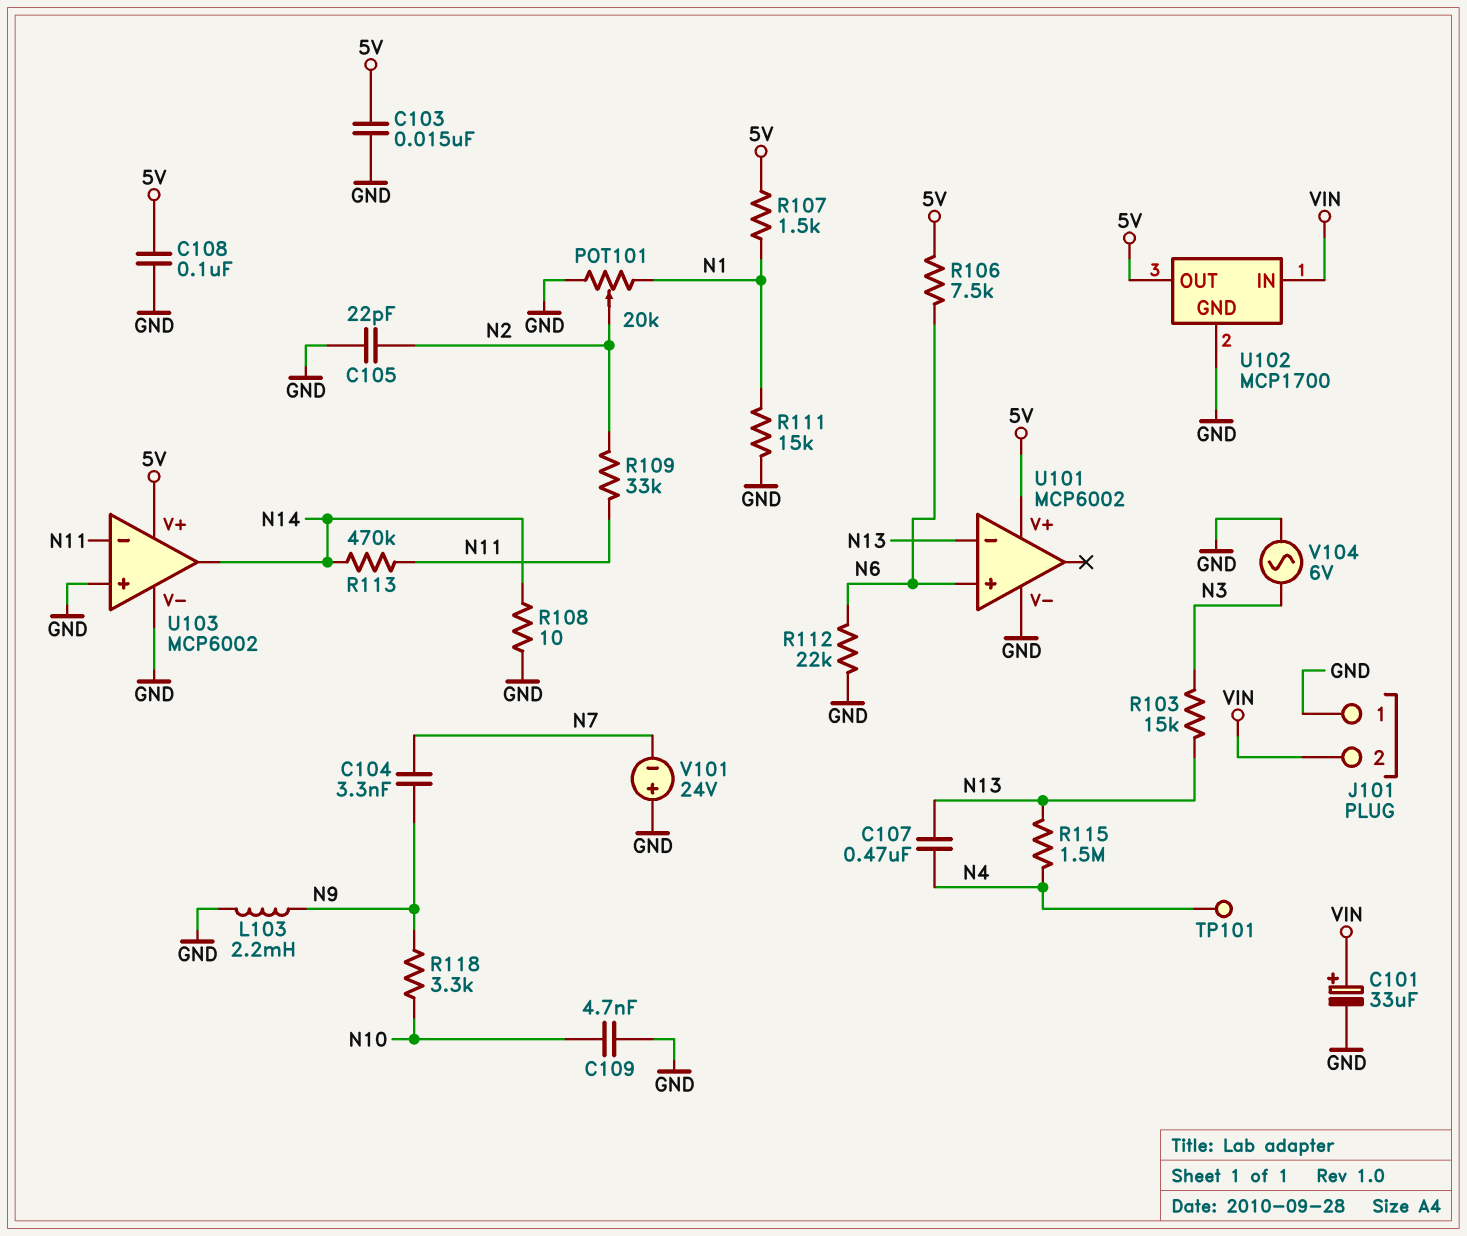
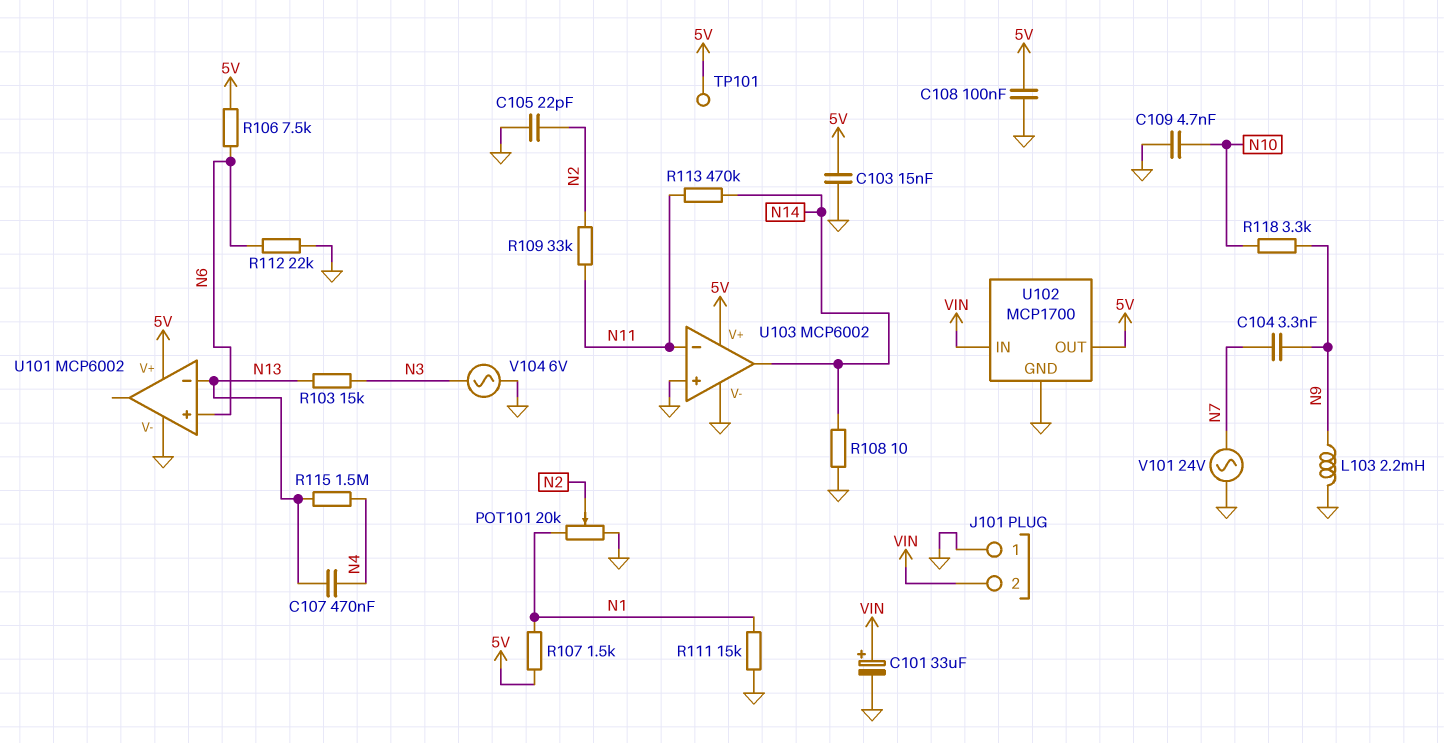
TP101: test point (N4) -> test point (5V)
V101: 24V (plus GND, minus N7) -> AC 24V (GND, N7)

